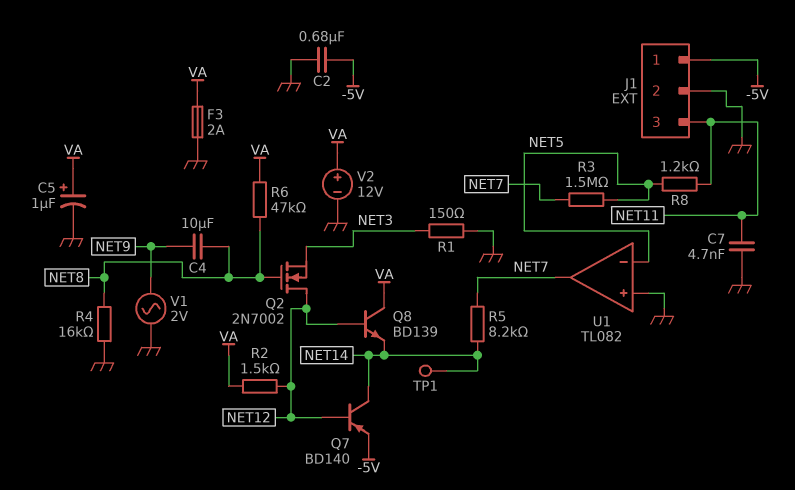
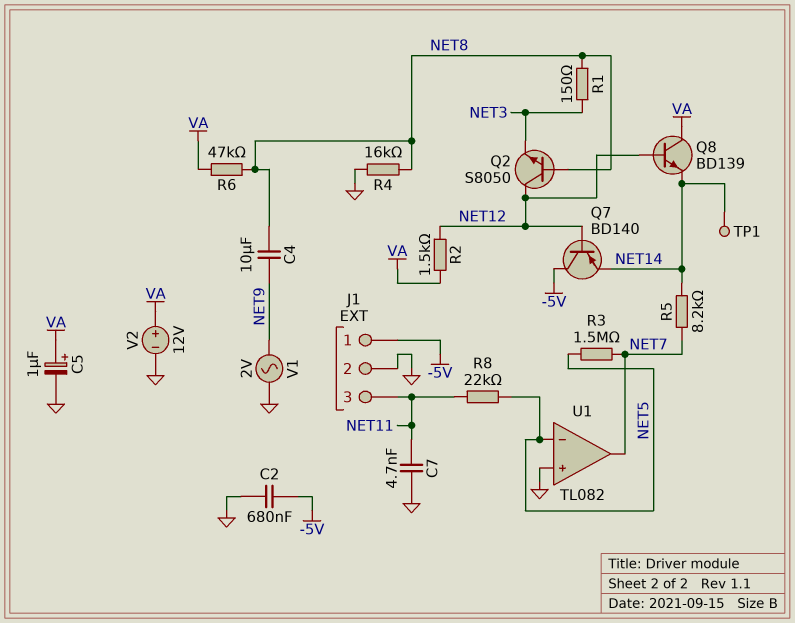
F3: 2A (GND, VA) -> none
Q2: NMOS 2N7002 (G NET8, D NET12, S NET3) -> NPN S8050 (B NET8, C NET12, E NET3)
Q7: PNP BD140 (B NET12, C NET14, E -5V) -> PNP BD140 (B NET12, C -5V, E NET14)
R1: 150 (GND, NET3) -> 150 (NET3, NET8)
R8: 1.2k (NET5, NET11) -> 22k (NET5, NET11)

